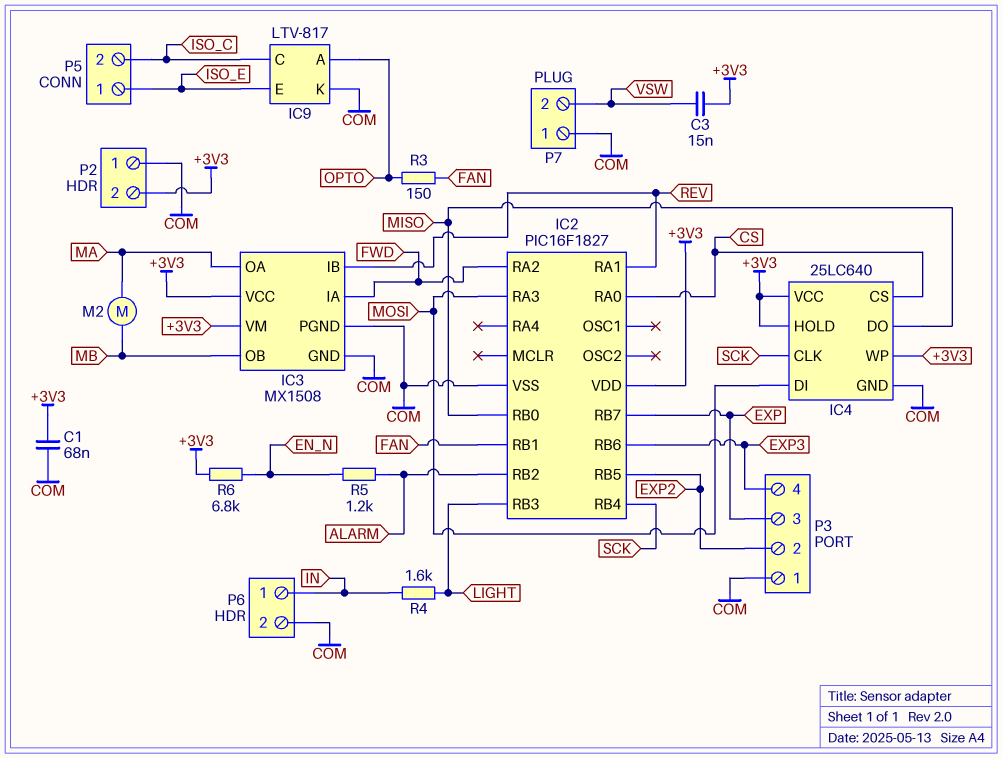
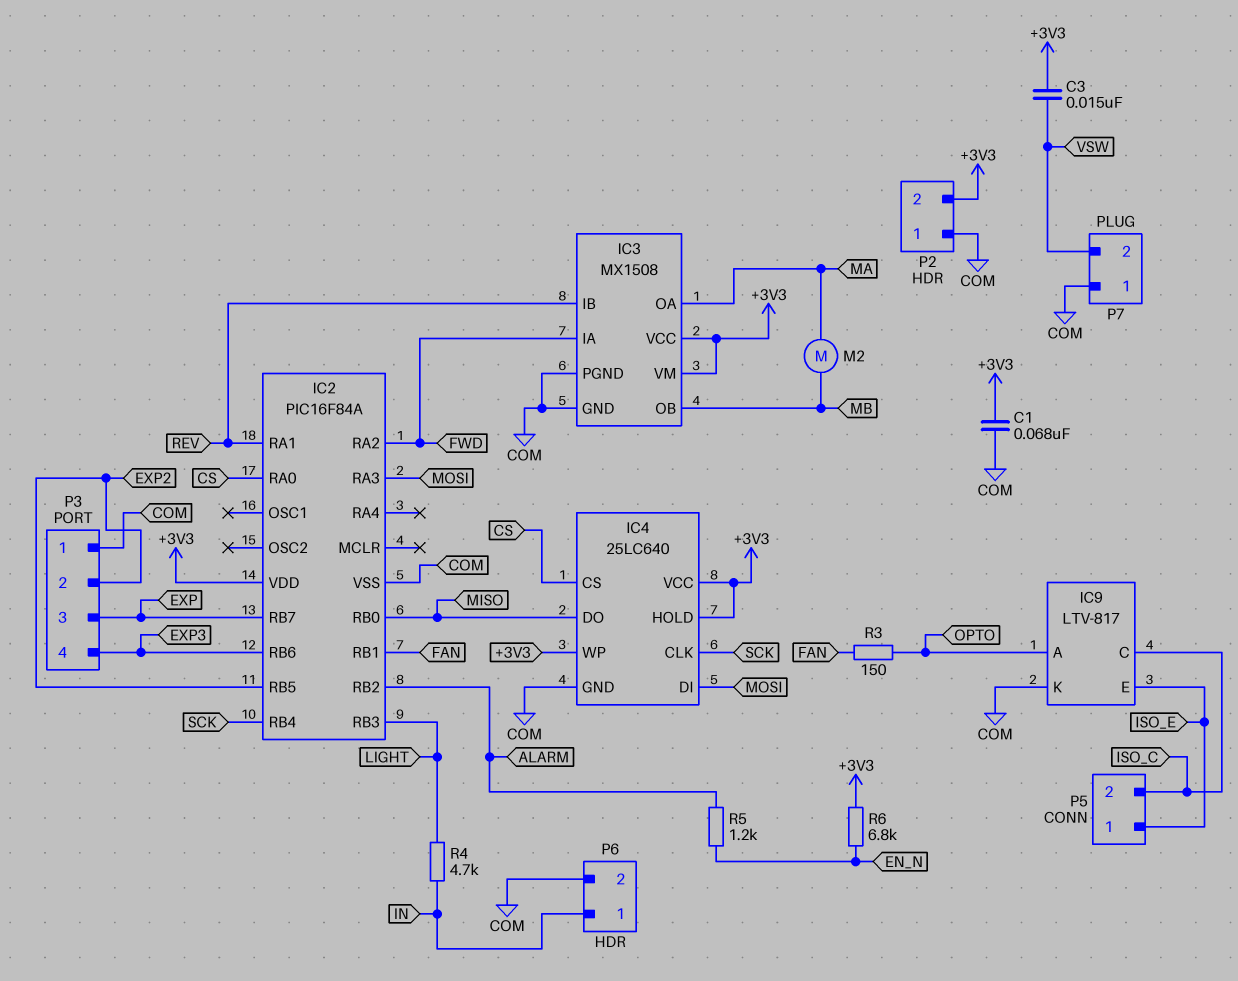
IC2: PIC16F1827 -> PIC16F84A
R4: 1.6k (IN, LIGHT) -> 4.7k (IN, LIGHT)

